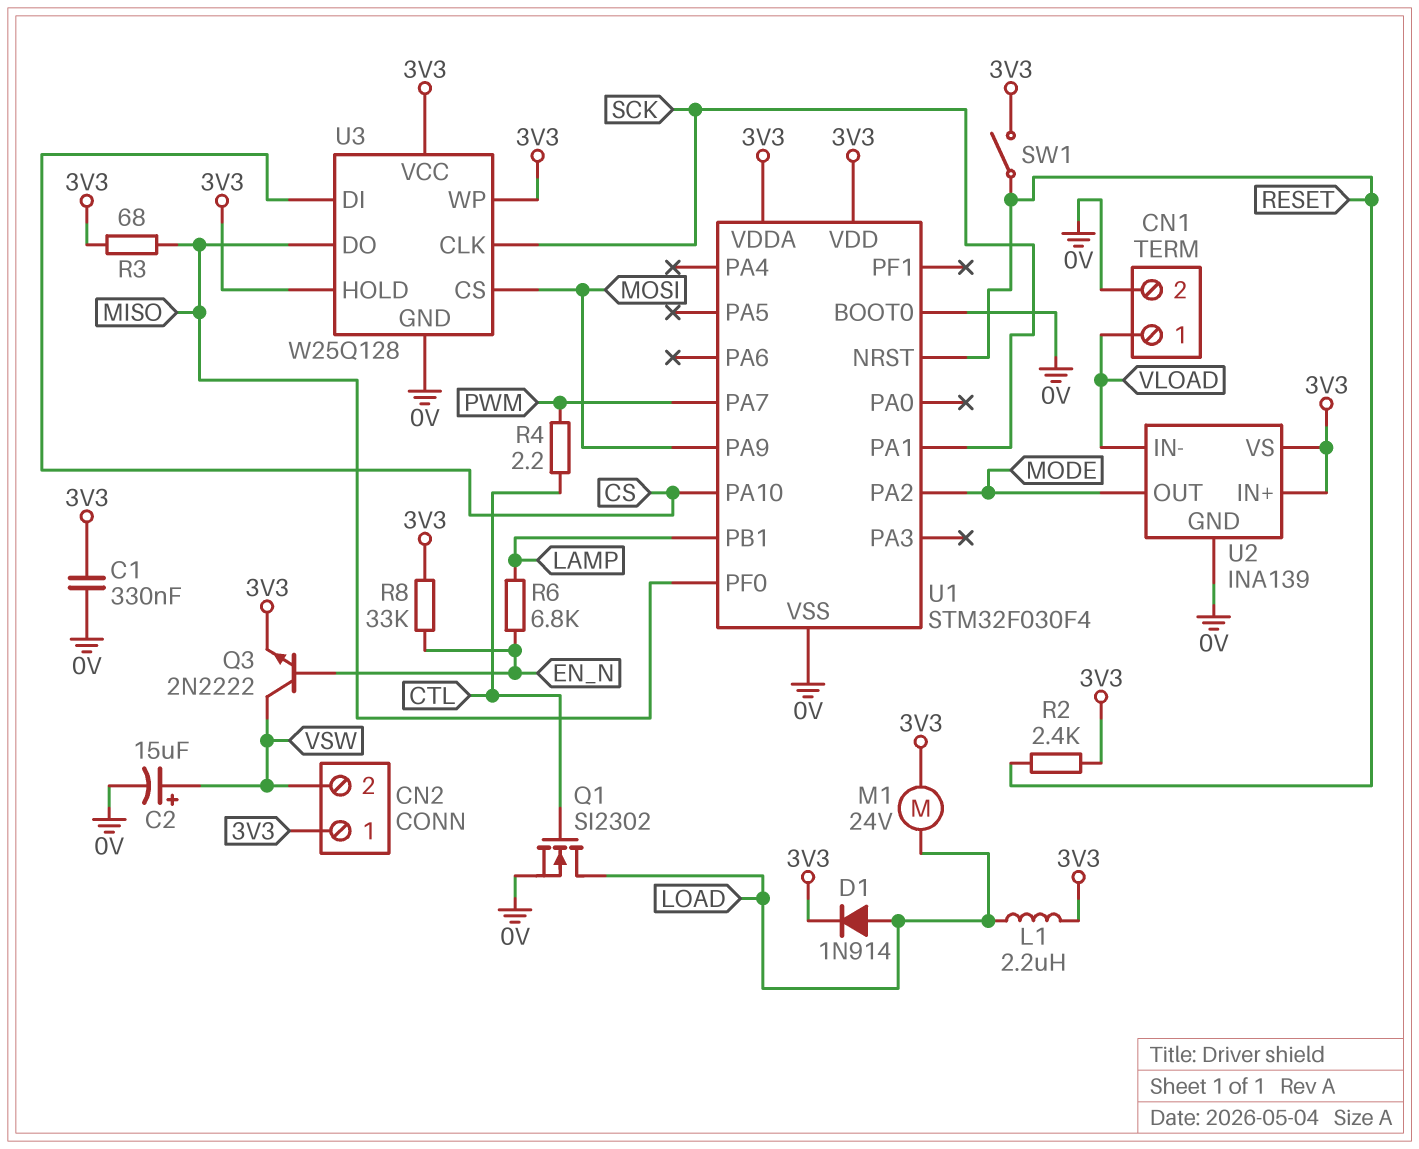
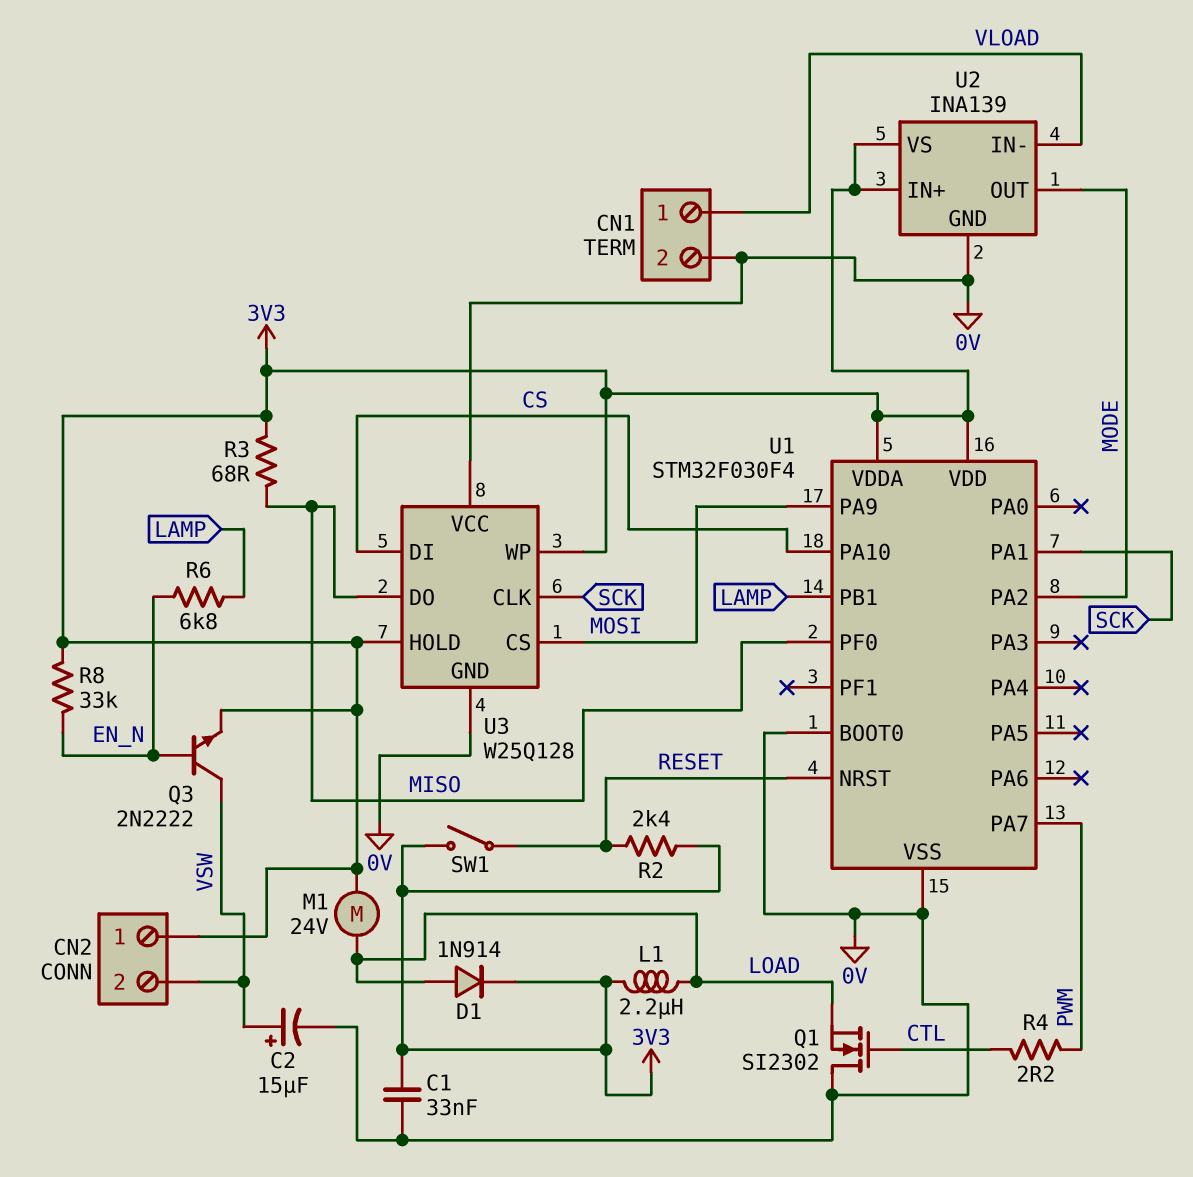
C1: 330nF (0V, 3V3) -> 33nF (0V, 3V3)
Q1: NMOS SI2302 (G CTL, D LOAD, S 0V) -> NMOS SI2302 (G CTL, D 0V, S LOAD)
U3 pin VCC: 3V3 -> 0V

